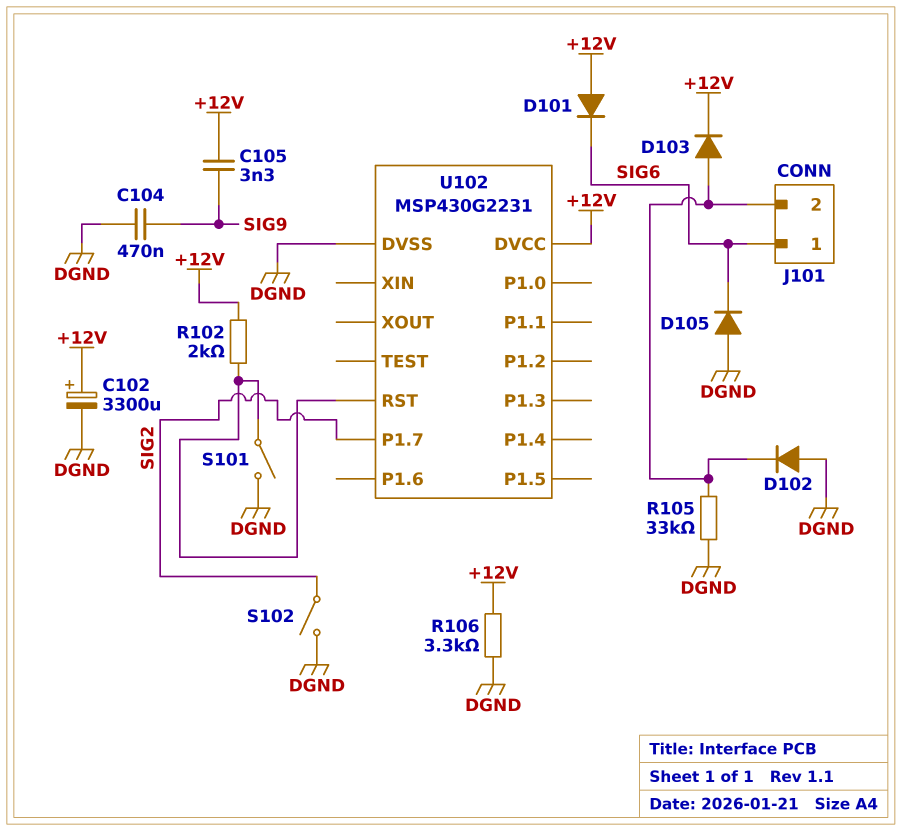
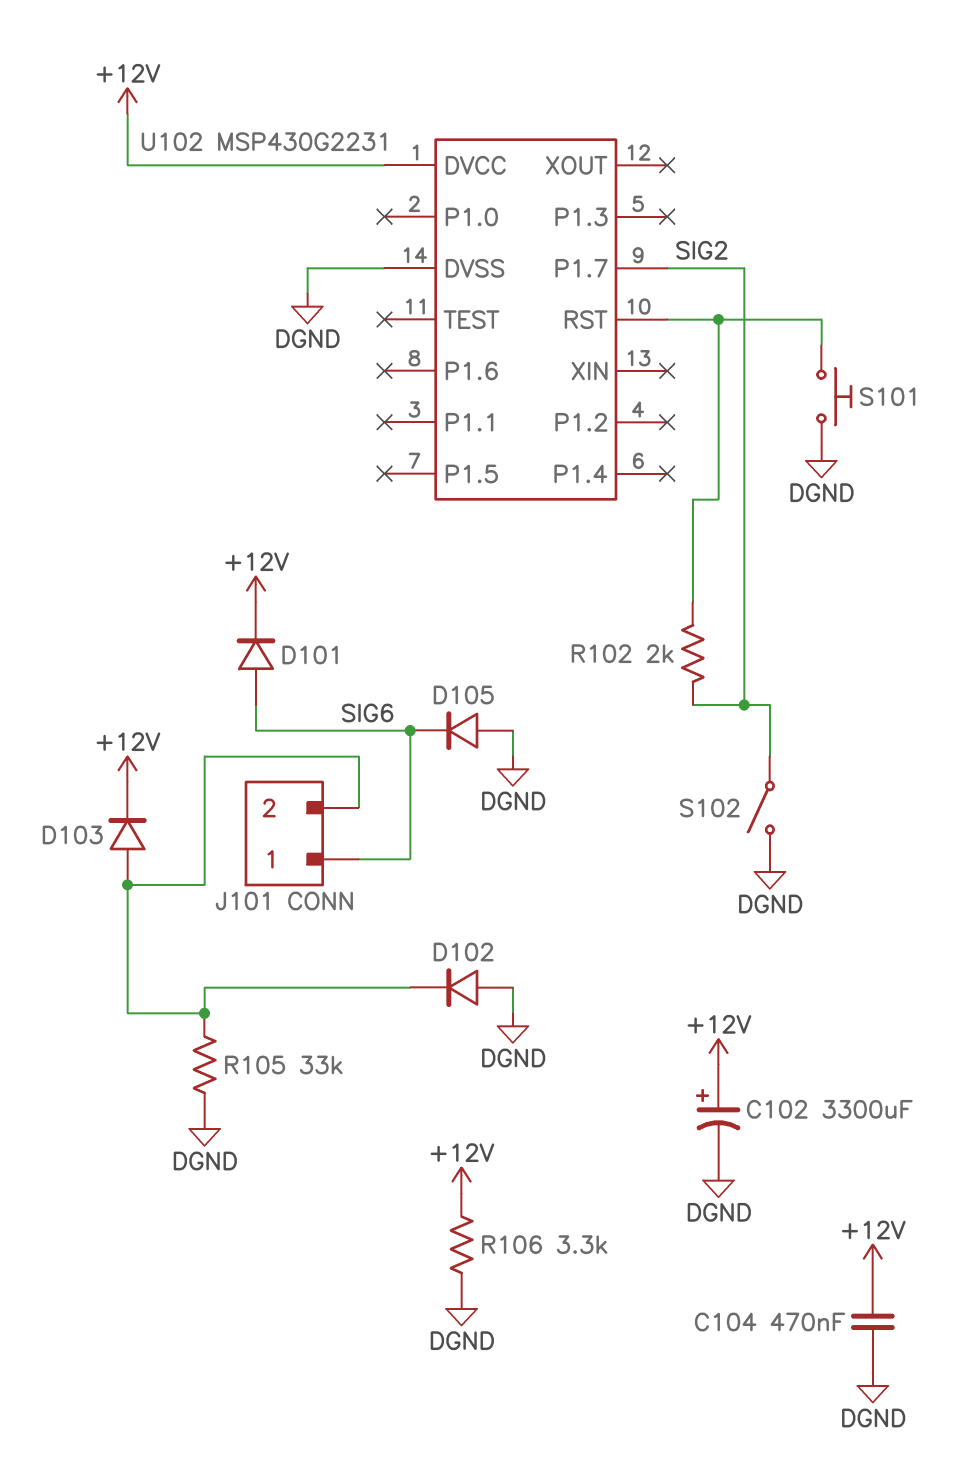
C104: 470nF (DGND, SIG9) -> 470nF (+12V, DGND)
C105: 3.3nF (+12V, SIG9) -> none
D101: diode (A +12V, K SIG6) -> diode (A SIG6, K +12V)
R102: 2k (+12V, U102/RST) -> 2k (SIG2, U102/RST)
S101: switch (DGND, U102/RST) -> button (DGND, U102/RST)

